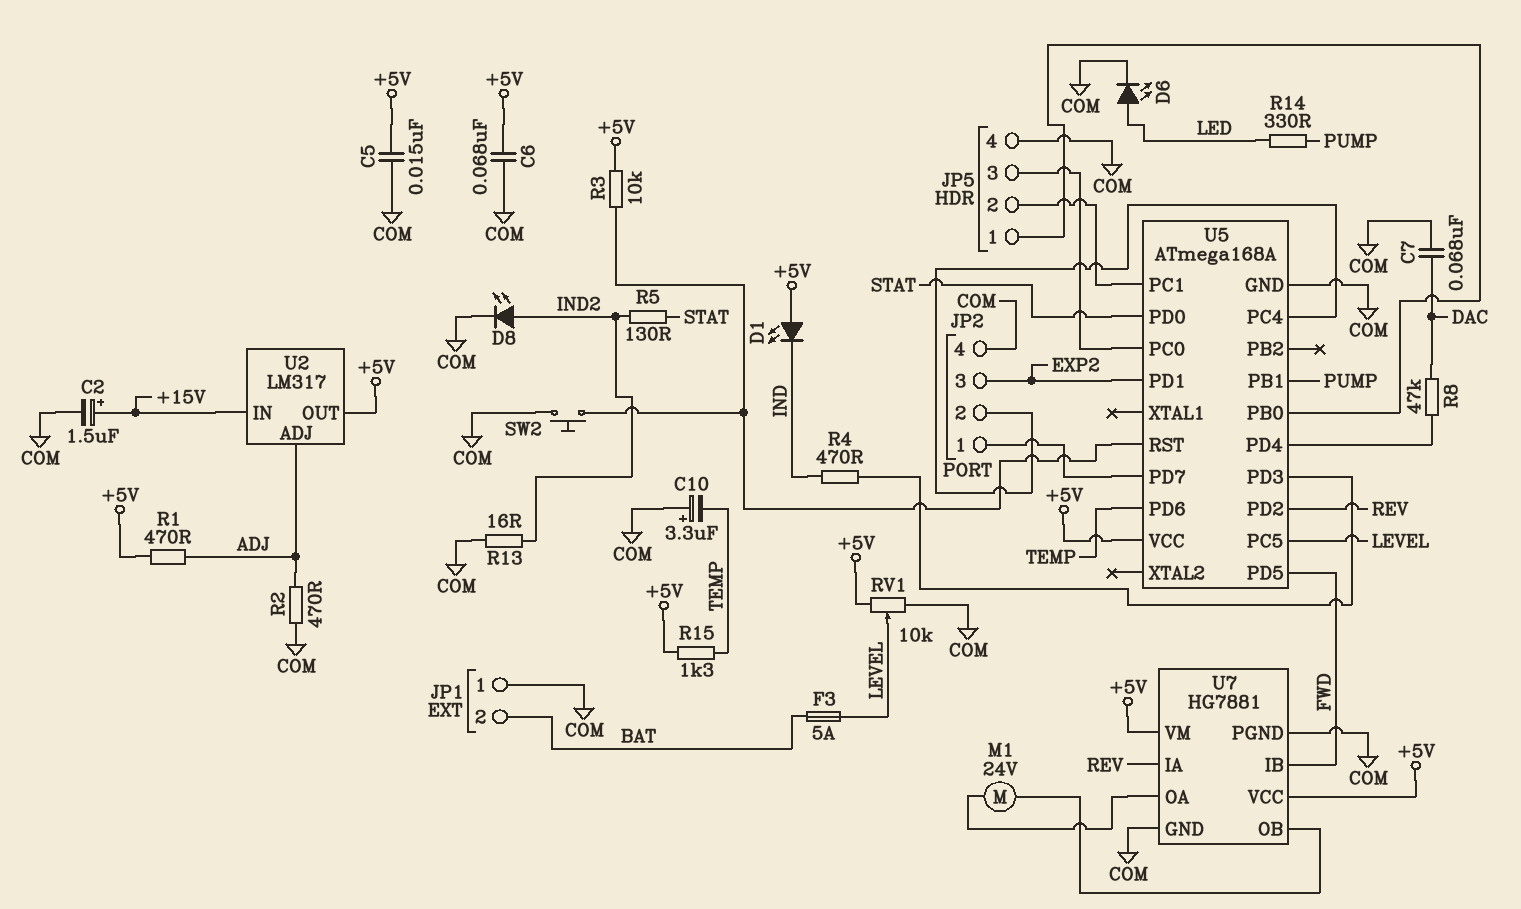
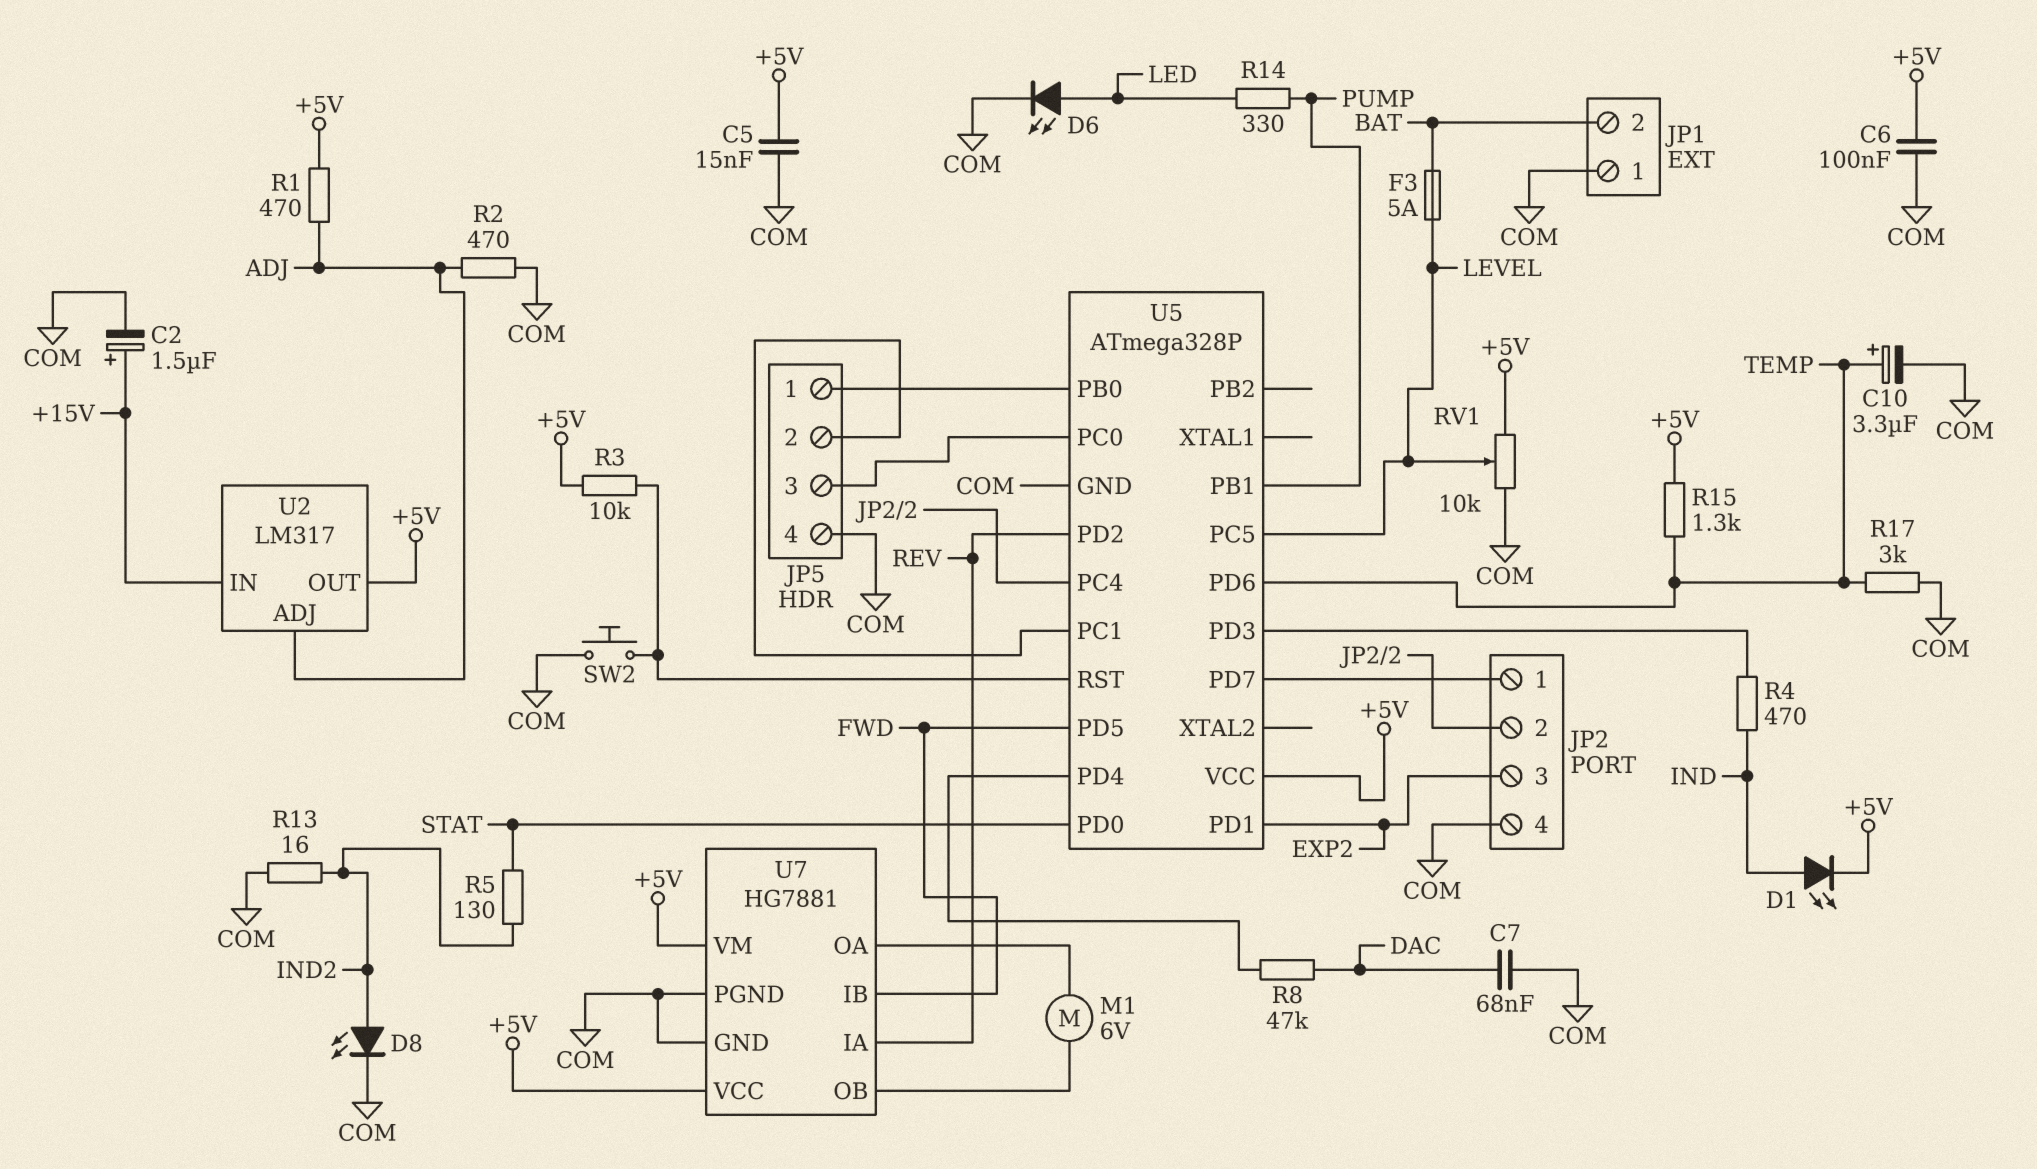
C6: 68nF (+5V, COM) -> 100nF (+5V, COM)
C10: 3.3uF (plus COM, minus TEMP) -> 3.3uF (plus TEMP, minus COM)
D1: LED (A +5V, K IND) -> LED (A IND, K +5V)
M1: motor 24V (U7/OA, U7/OB) -> motor 6V (U7/OA, U7/OB)
R17: none -> 3k (COM, TEMP)
U5: ATmega168A -> ATmega328P

